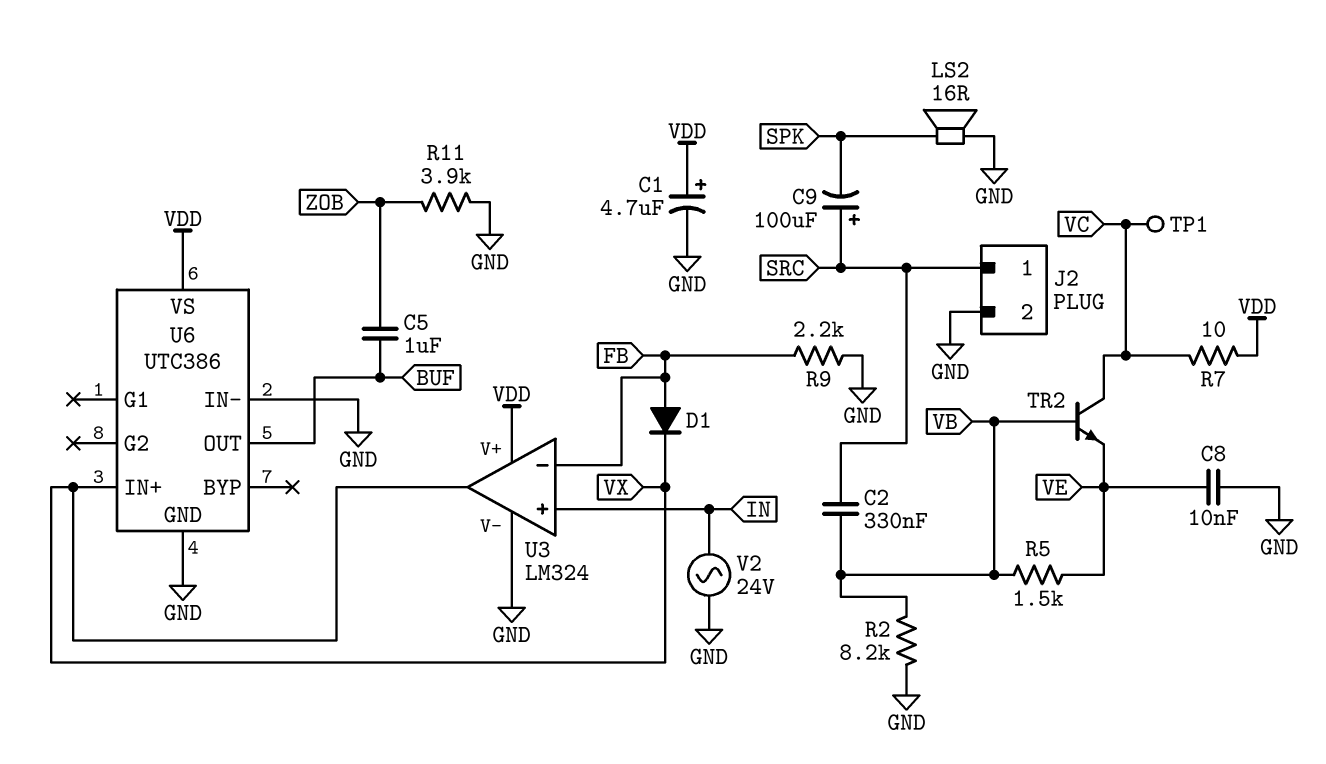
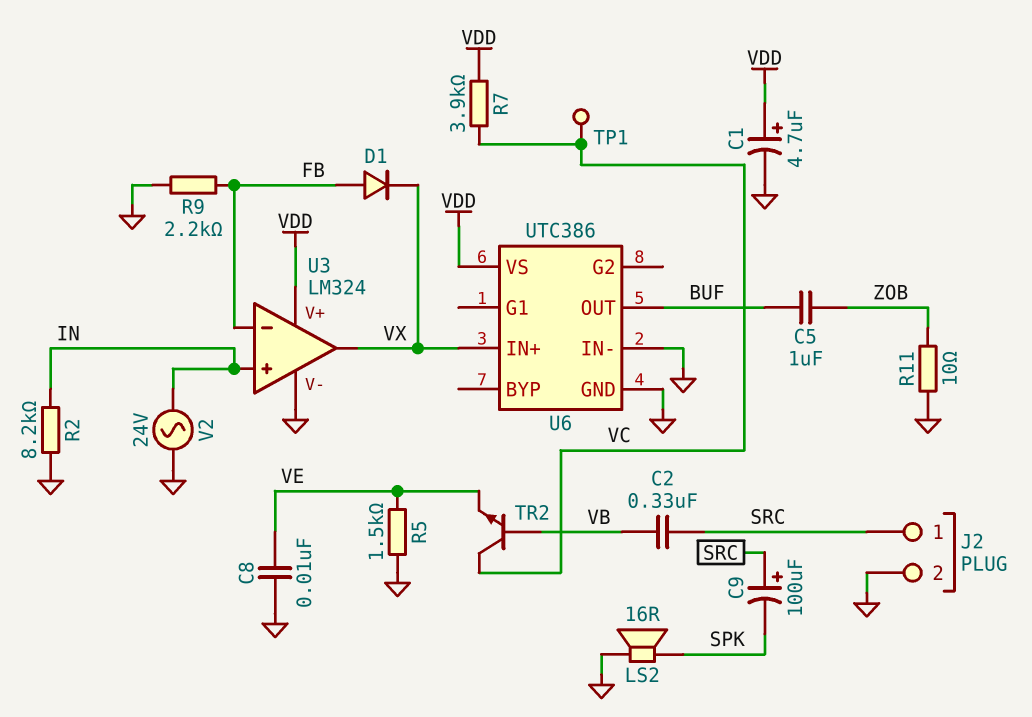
R2: 8.2k (GND, VB) -> 8.2k (GND, IN)
R5: 1.5k (VB, VE) -> 1.5k (GND, VE)
R7: 10 (VC, VDD) -> 3.9k (VC, VDD)
R11: 3.9k (GND, ZOB) -> 10 (GND, ZOB)

